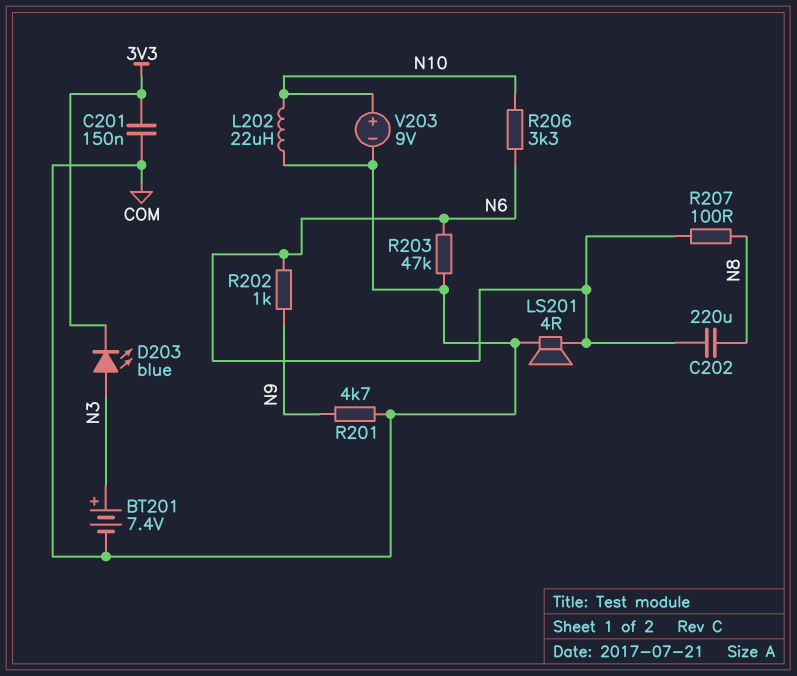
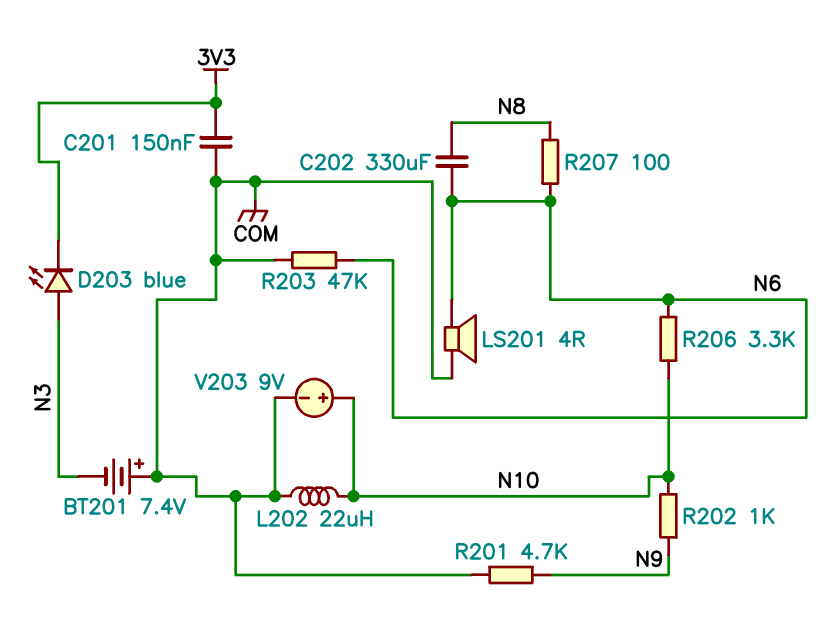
BT201: 7.4V (plus N3, minus COM) -> 7.4V (plus COM, minus N3)
C202: 220uF (N6, N8) -> 330uF (N6, N8)
R202: 1k (N6, N9) -> 1k (N9, N10)

